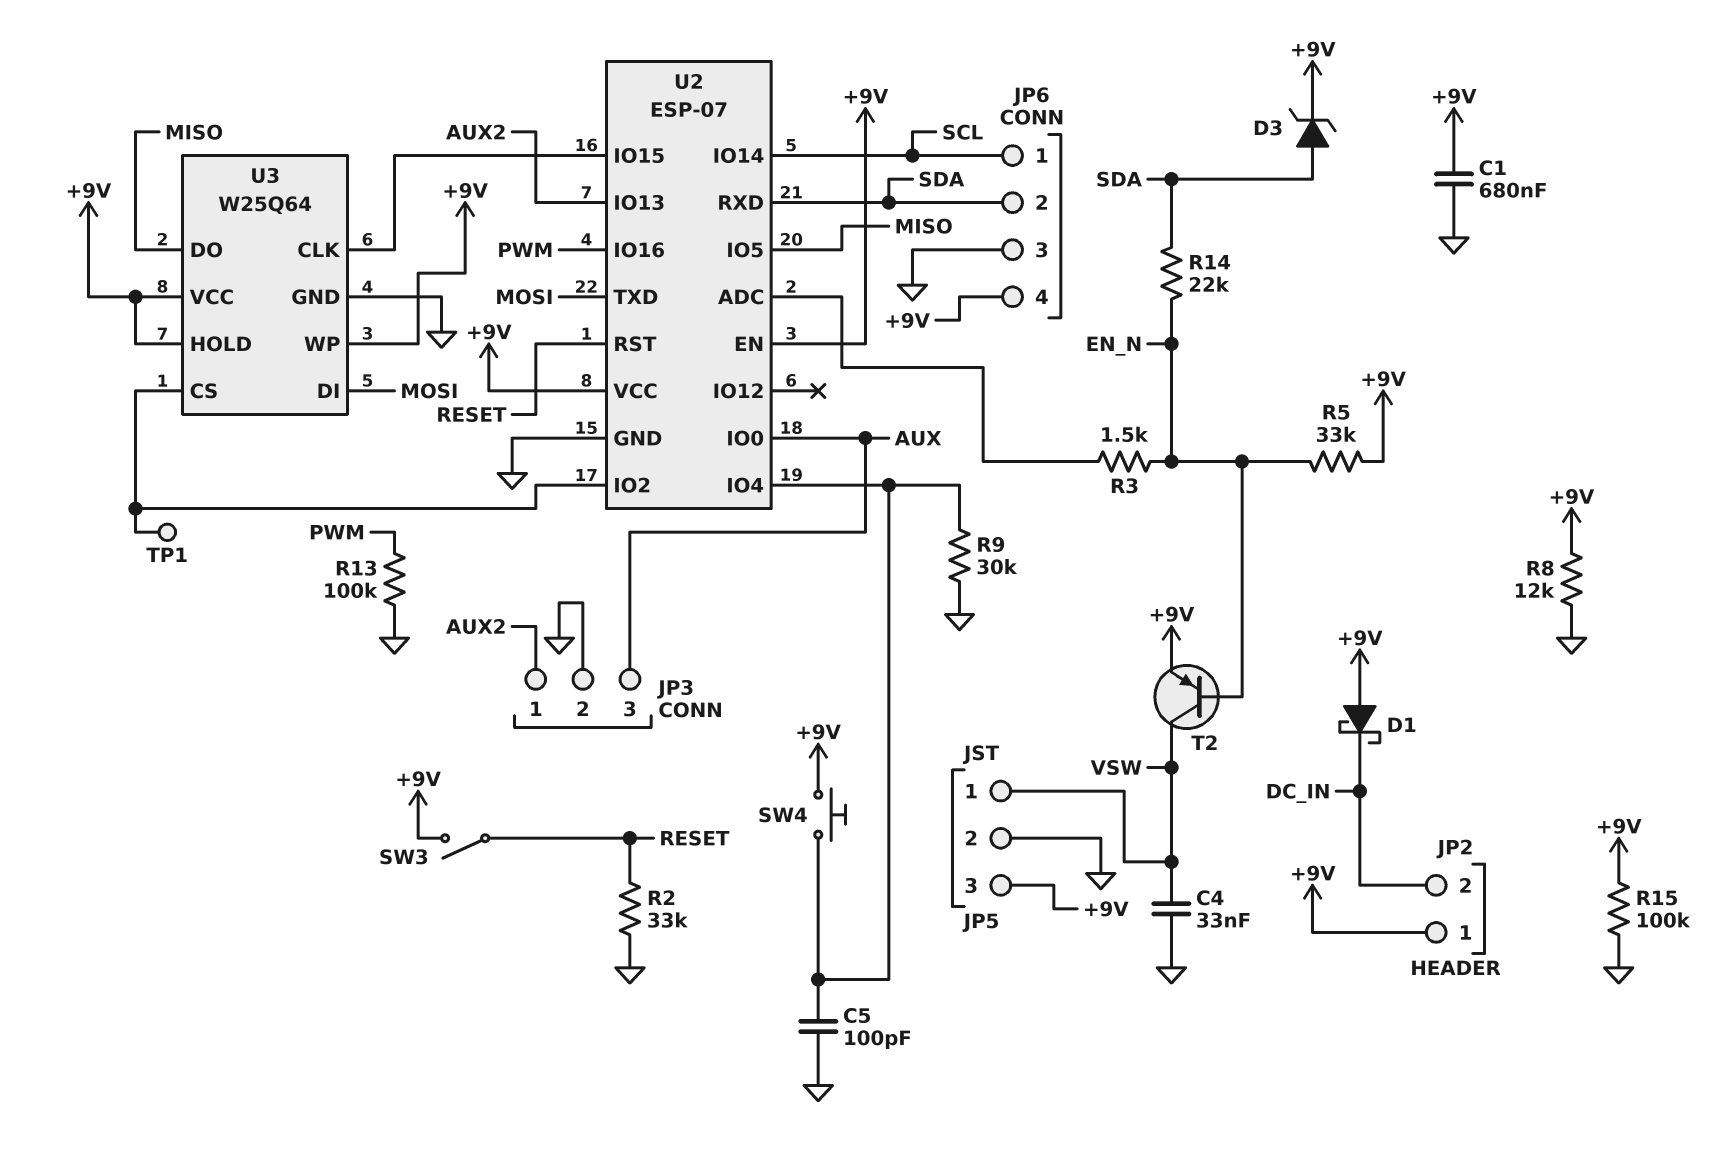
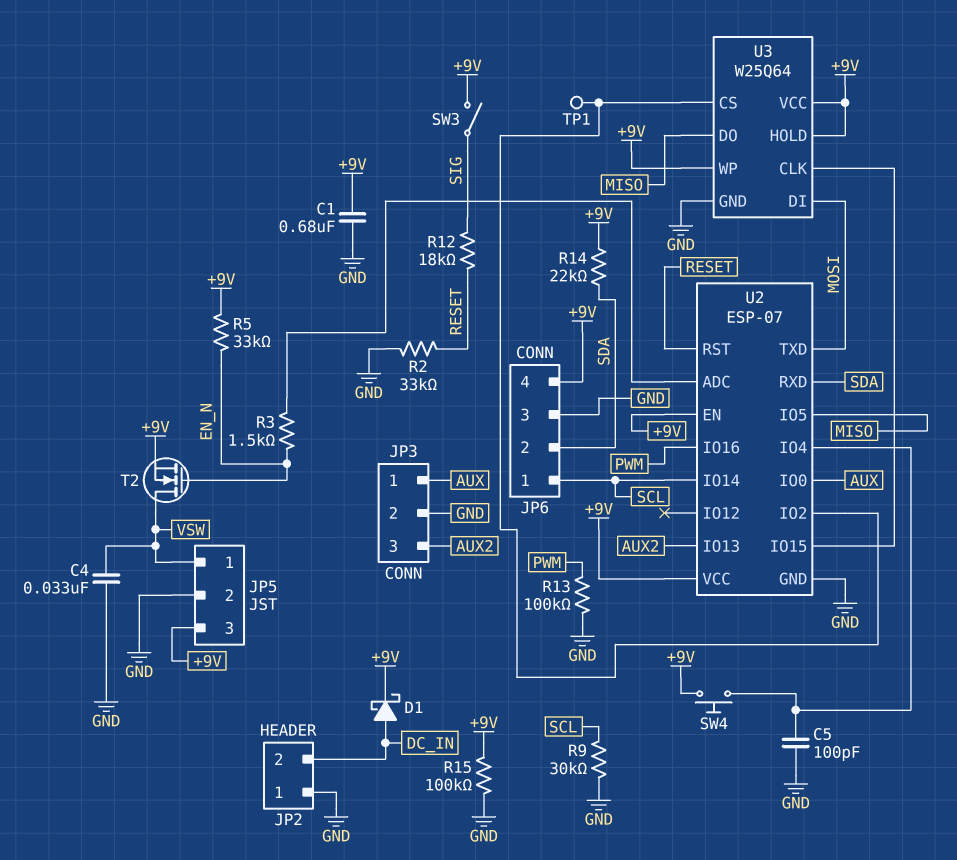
D1: schottky (A +9V, K DC_IN) -> schottky (A DC_IN, K +9V)
D3: zener (A SDA, K +9V) -> none
JP2 pin 1: +9V -> GND
JP3 pin 1: AUX2 -> AUX
JP3 pin 3: AUX -> AUX2
R8: 12k (+9V, GND) -> none
R9: 30k (GND, U2/IO4) -> 30k (GND, SCL)
R12: none -> 18k (RESET, SIG)
R14: 22k (EN_N, SDA) -> 22k (+9V, SDA)
SW3: switch (+9V, RESET) -> switch (+9V, SIG)
T2: PNP (B EN_N, C VSW, E +9V) -> NMOS (G EN_N, D VSW, S +9V)

